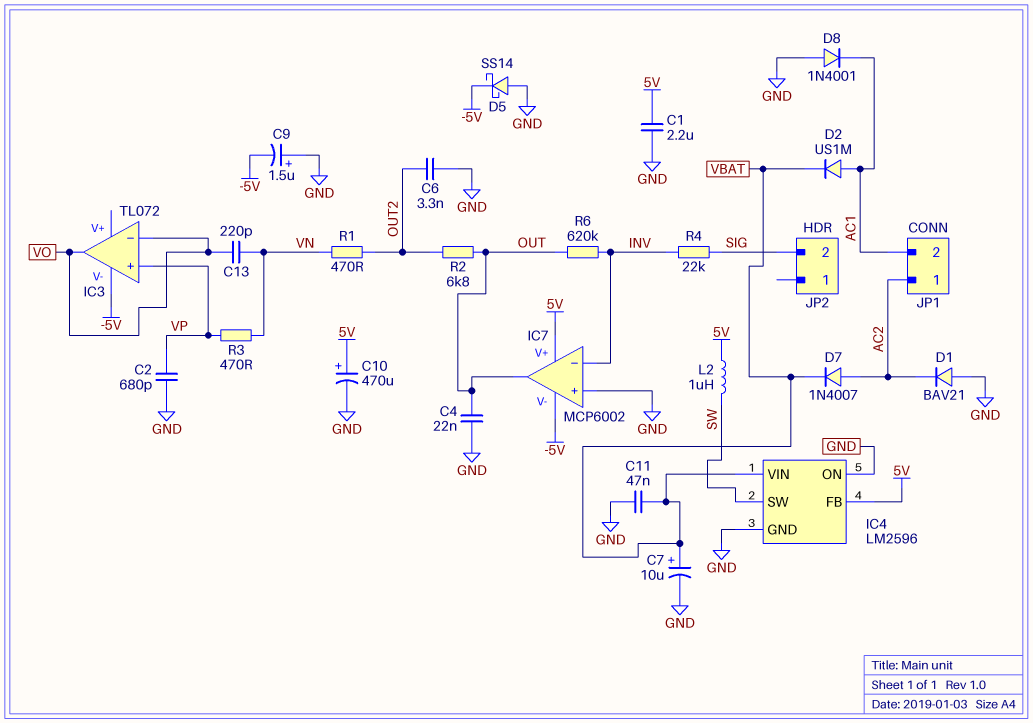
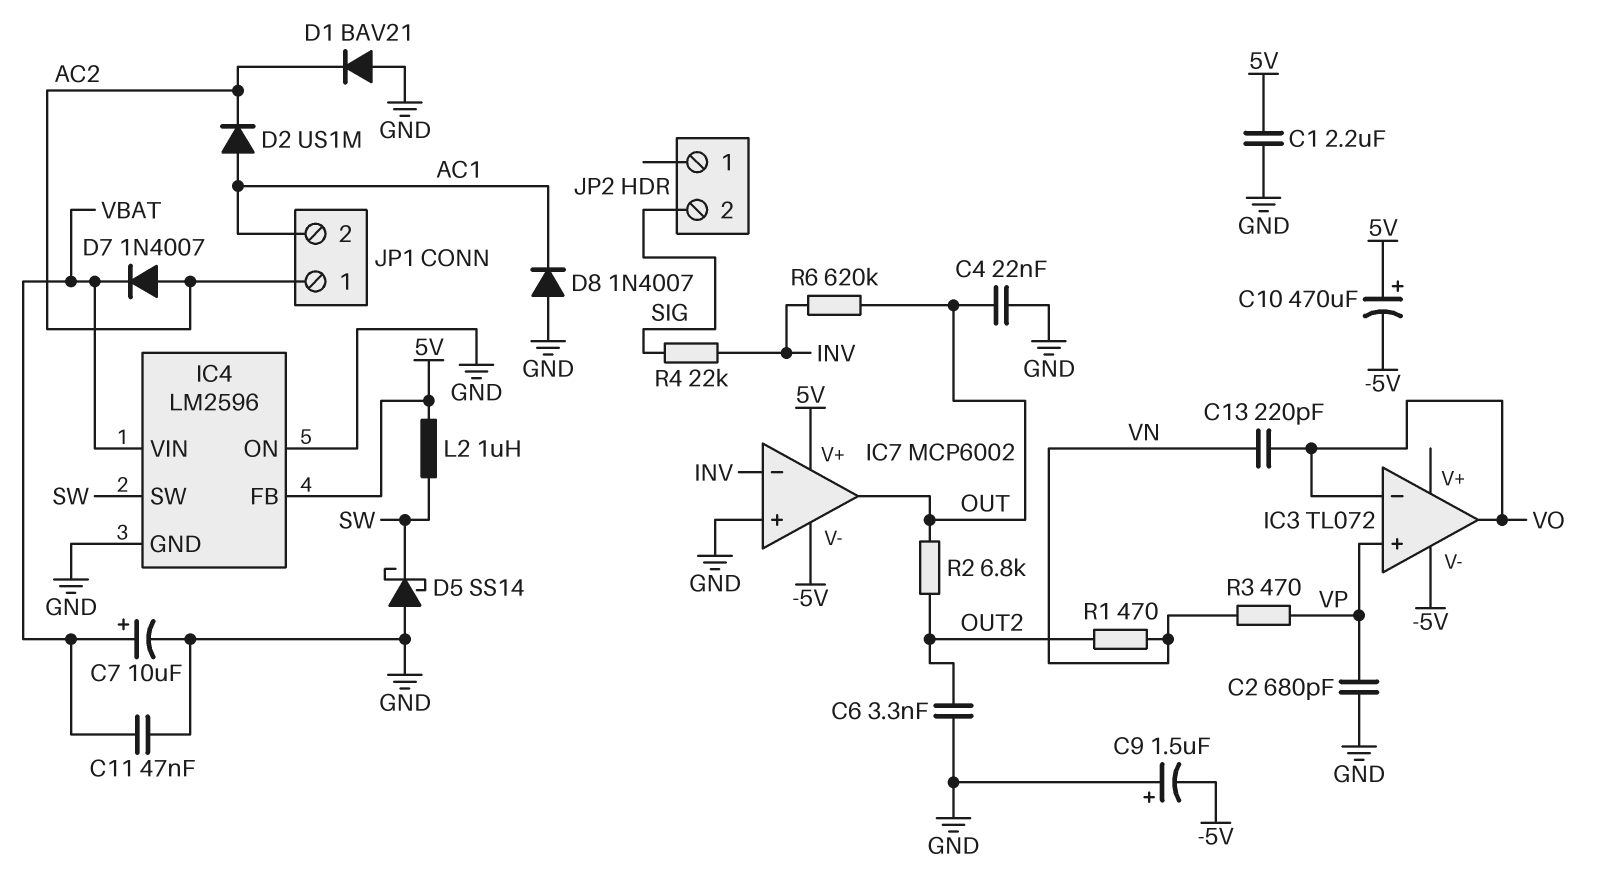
C10: 470uF (plus 5V, minus GND) -> 470uF (plus 5V, minus -5V)
D2: diode US1M (A AC1, K VBAT) -> diode US1M (A AC1, K AC2)
D5: schottky SS14 (A GND, K -5V) -> schottky SS14 (A GND, K SW)
D8: diode 1N4001 (A GND, K AC1) -> diode 1N4007 (A GND, K AC1)

